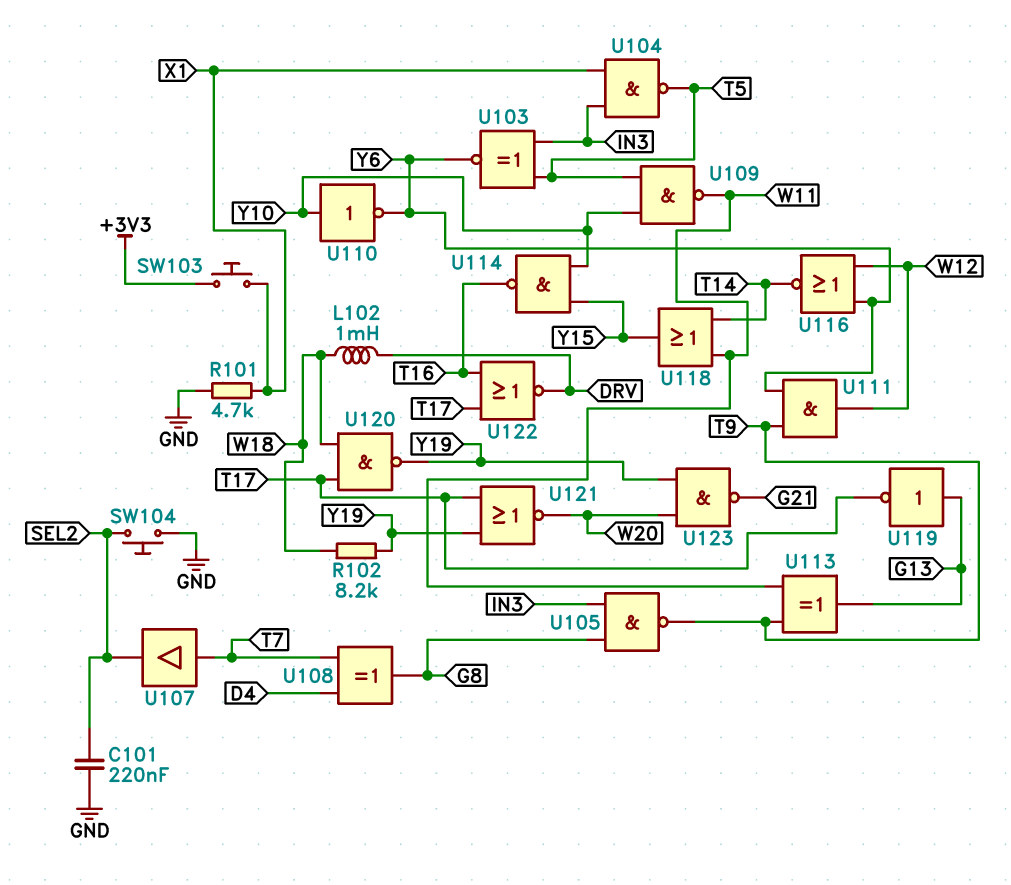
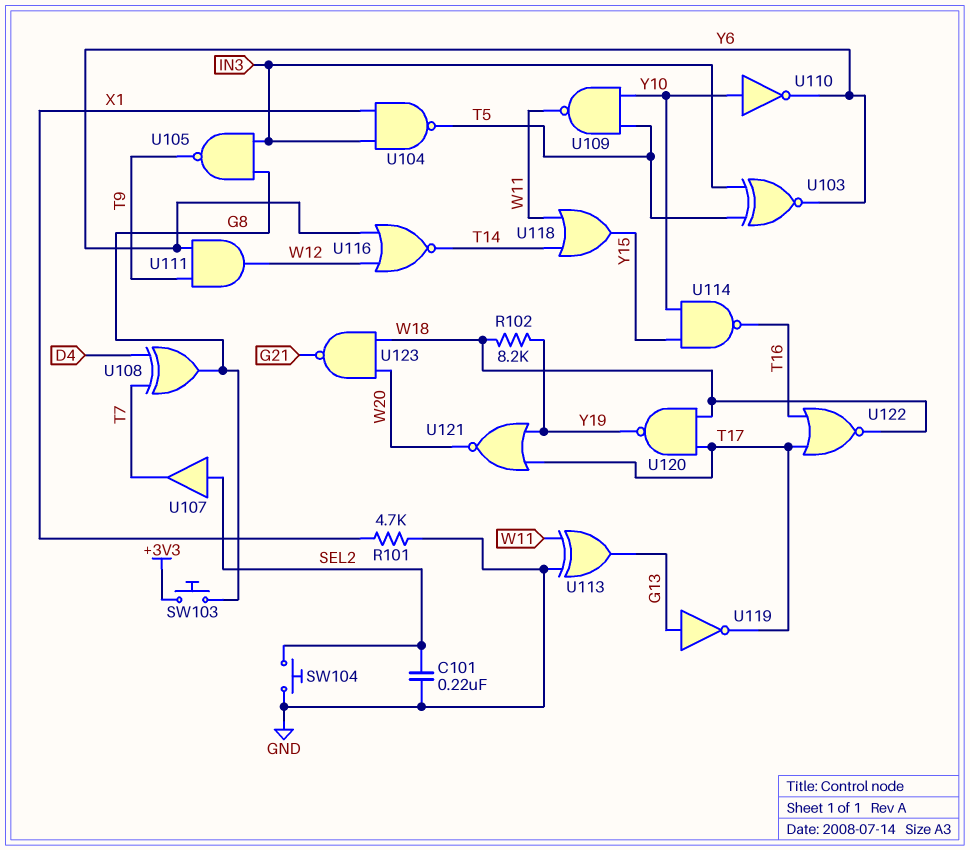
L102: 1mH (DRV, W18) -> none
SW103: button (+3V3, X1) -> button (+3V3, G8)
U107: buffer (in T7, out SEL2) -> buffer (in SEL2, out T7)
U113: XOR (in T9, in W11, out G13) -> XOR (in GND, in W11, out G13)
U122: NOR (in T16, in T17, out DRV) -> NOR (in T16, in T17, out W18)
U123: NAND (in W20, in Y19, out G21) -> NAND (in W18, in W20, out G21)

